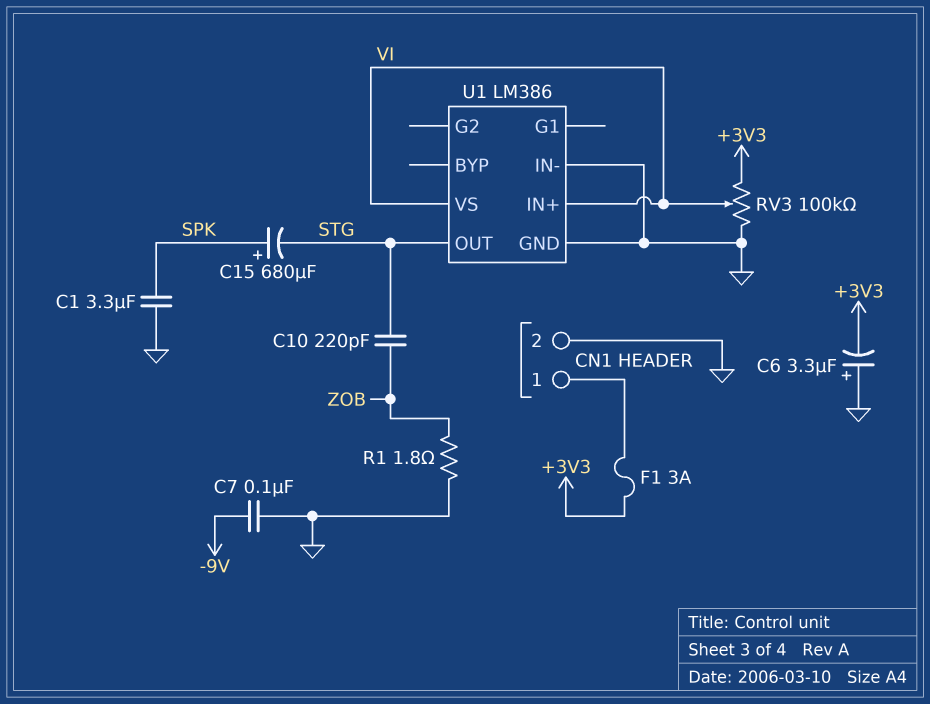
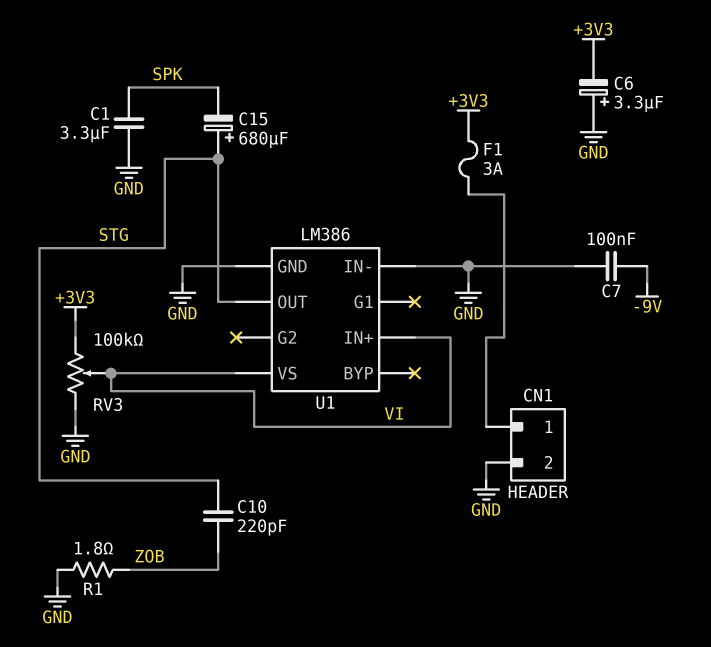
C15: 680uF (plus SPK, minus STG) -> 680uF (plus STG, minus SPK)

